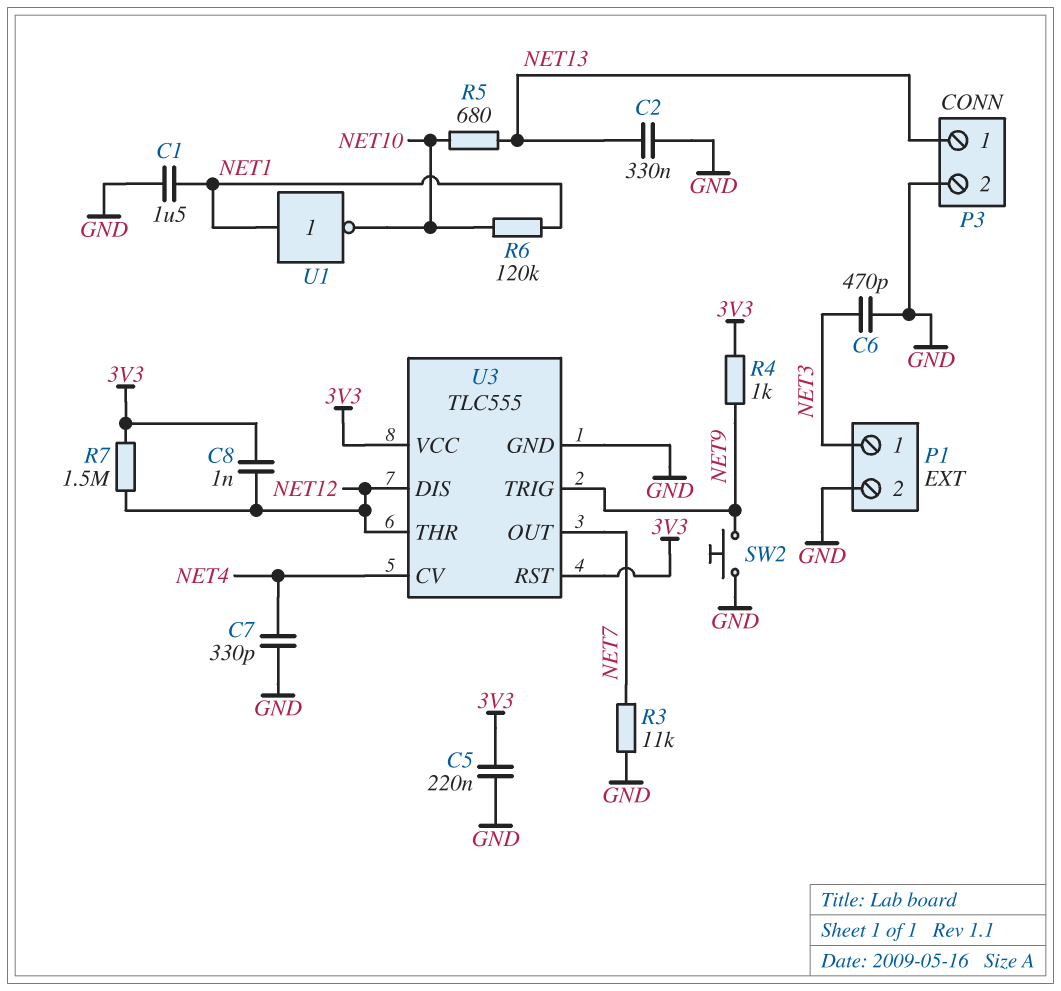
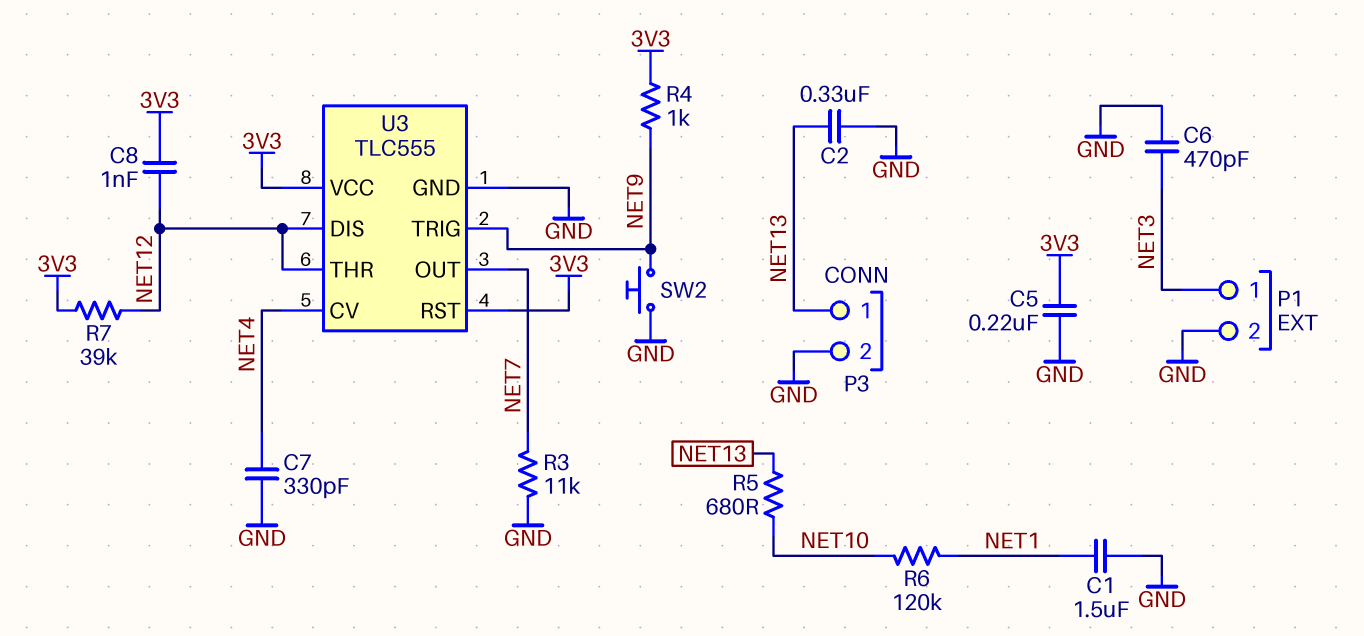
R7: 1.5M (3V3, NET12) -> 39k (3V3, NET12)
U1: NOT (in NET1, out NET10) -> none

